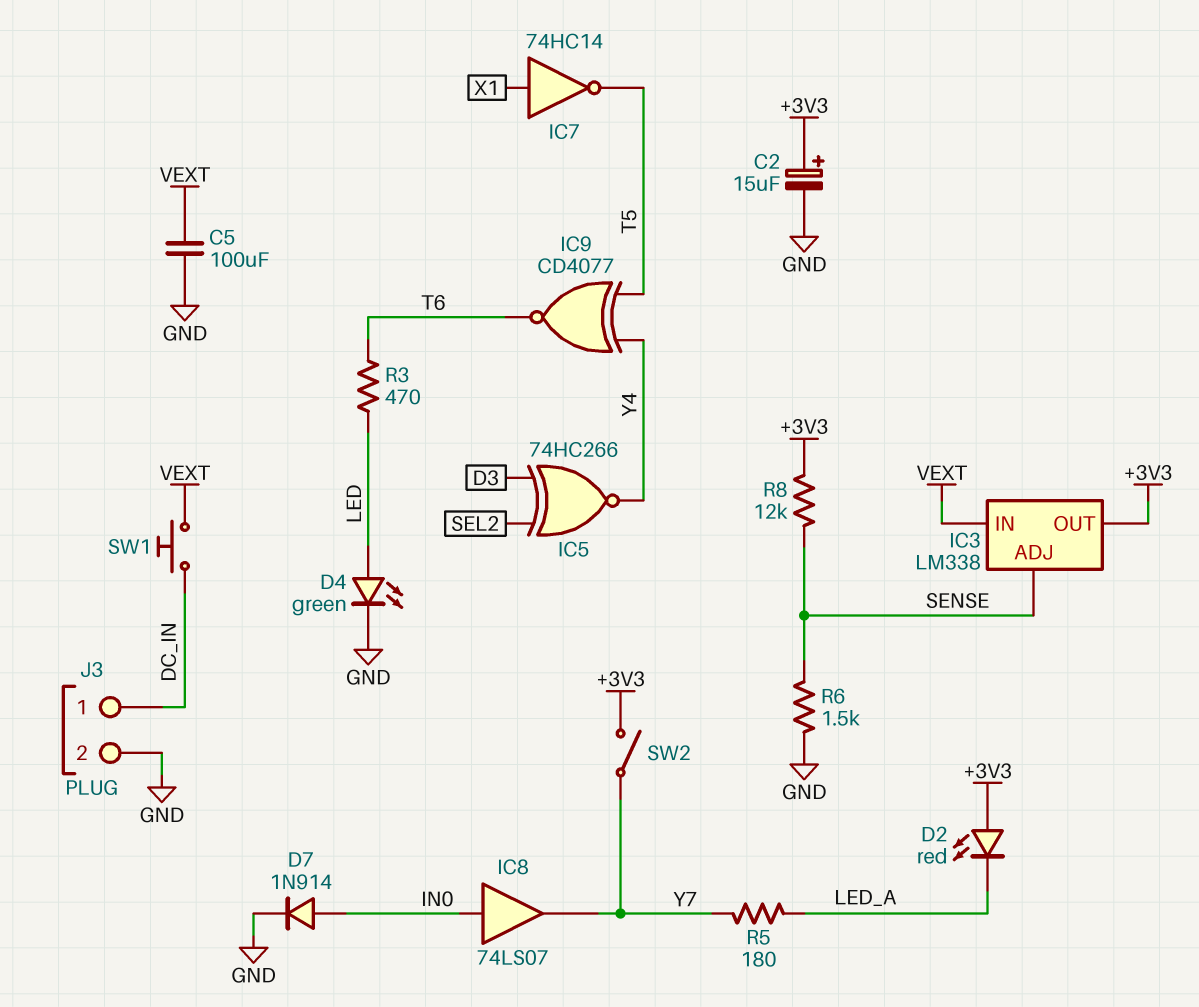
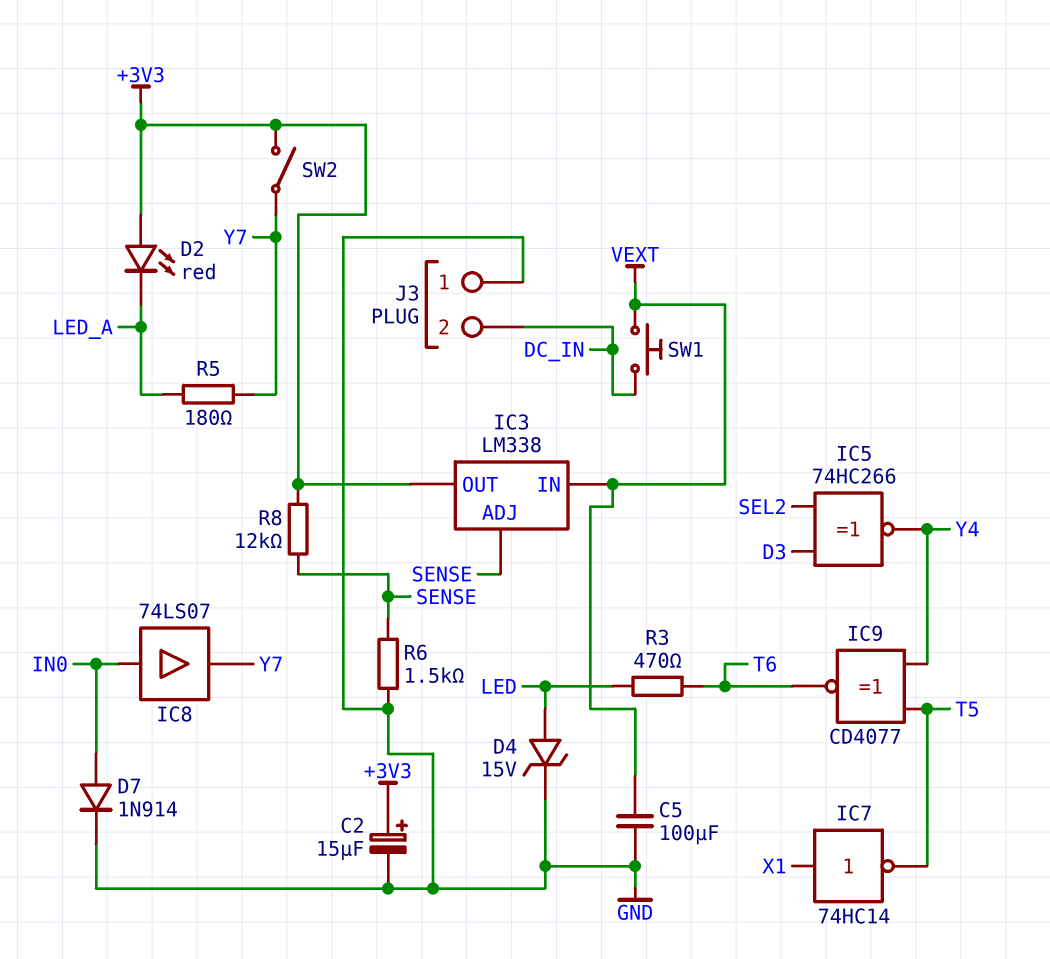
D4: LED green (A LED, K GND) -> zener 15V (A LED, K GND)
J3 pin 1: DC_IN -> GND
J3 pin 2: GND -> DC_IN

